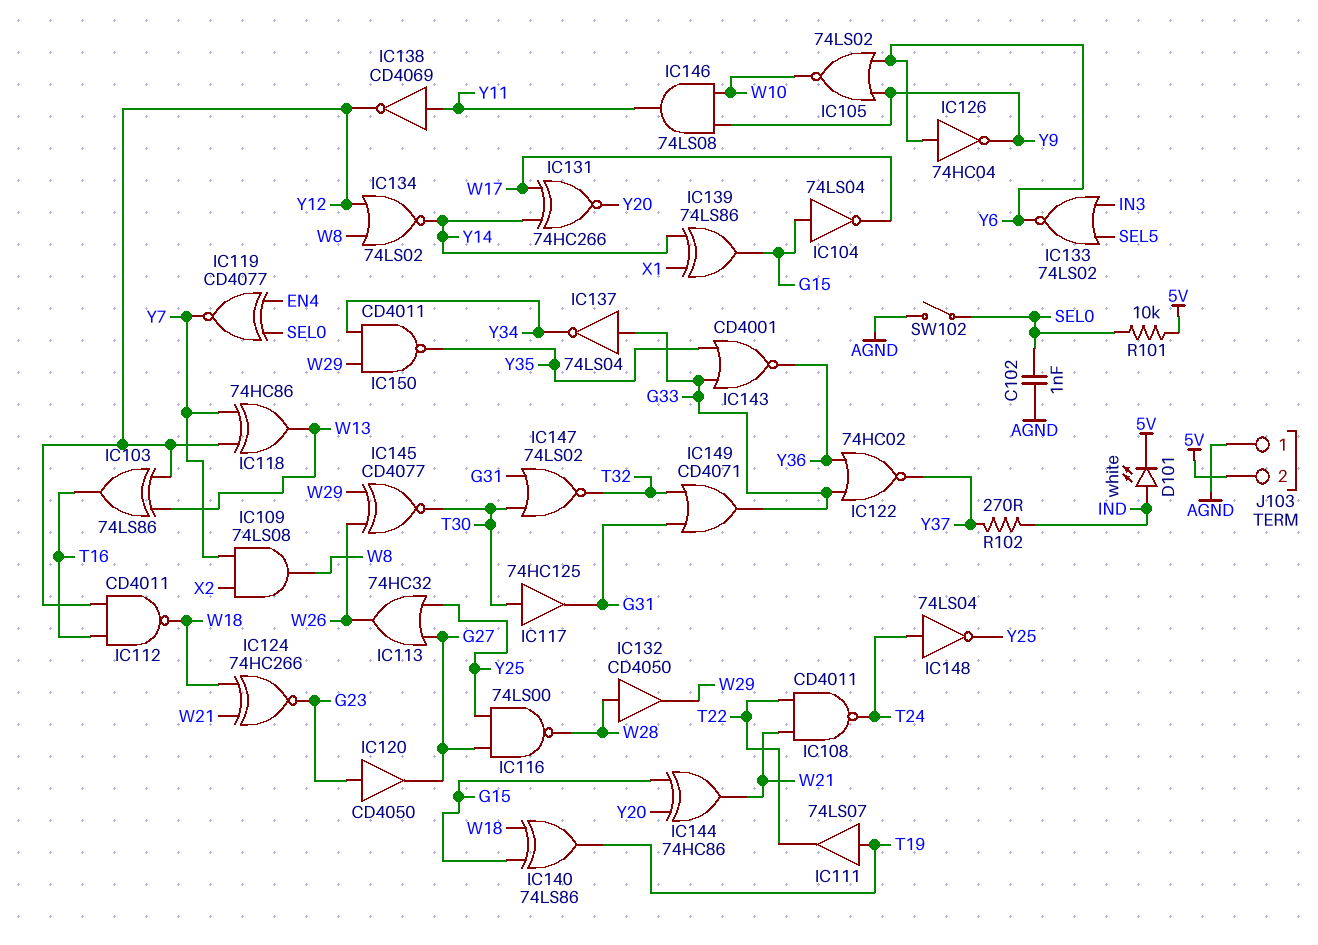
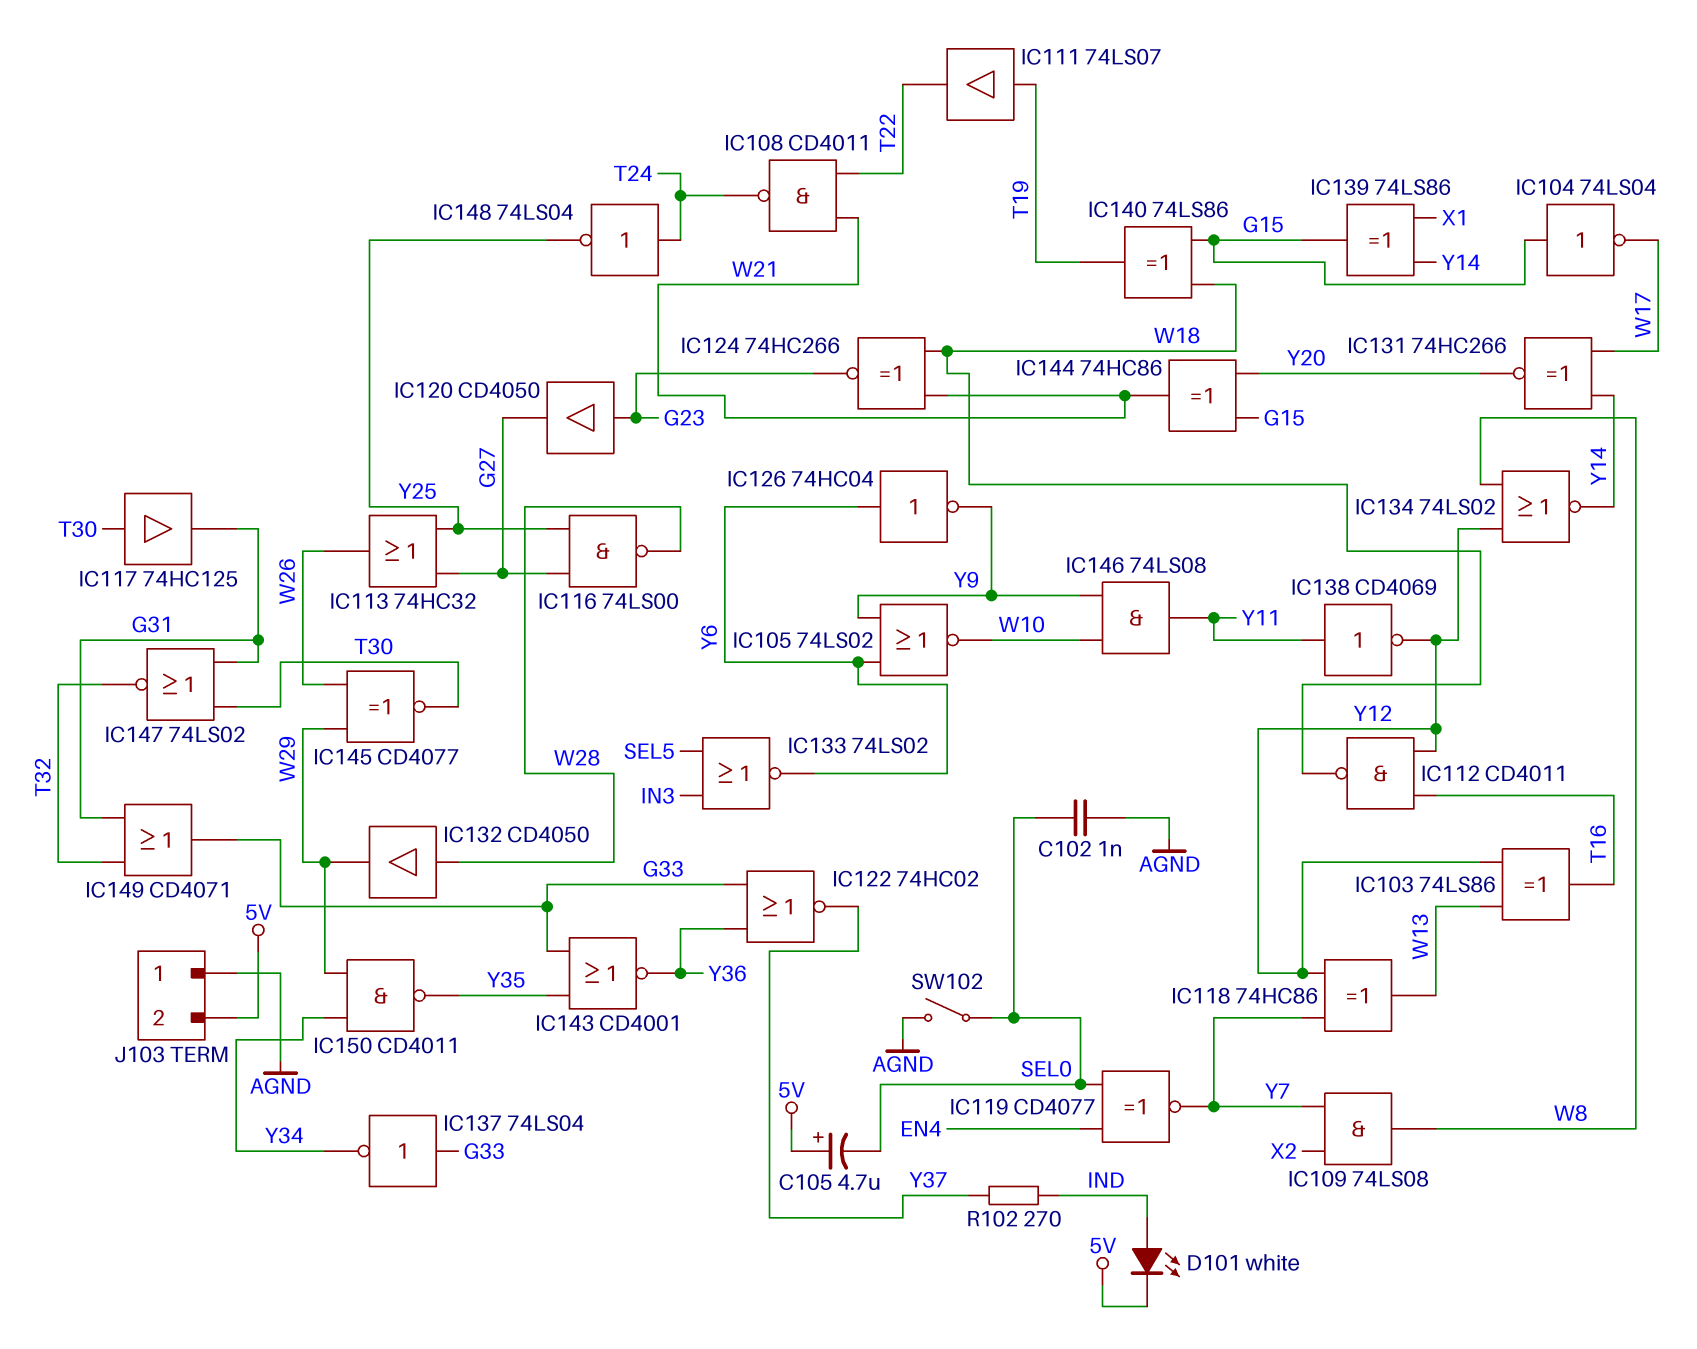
C105: none -> 4.7uF (plus 5V, minus SEL0)
R101: 10k (5V, SEL0) -> none

